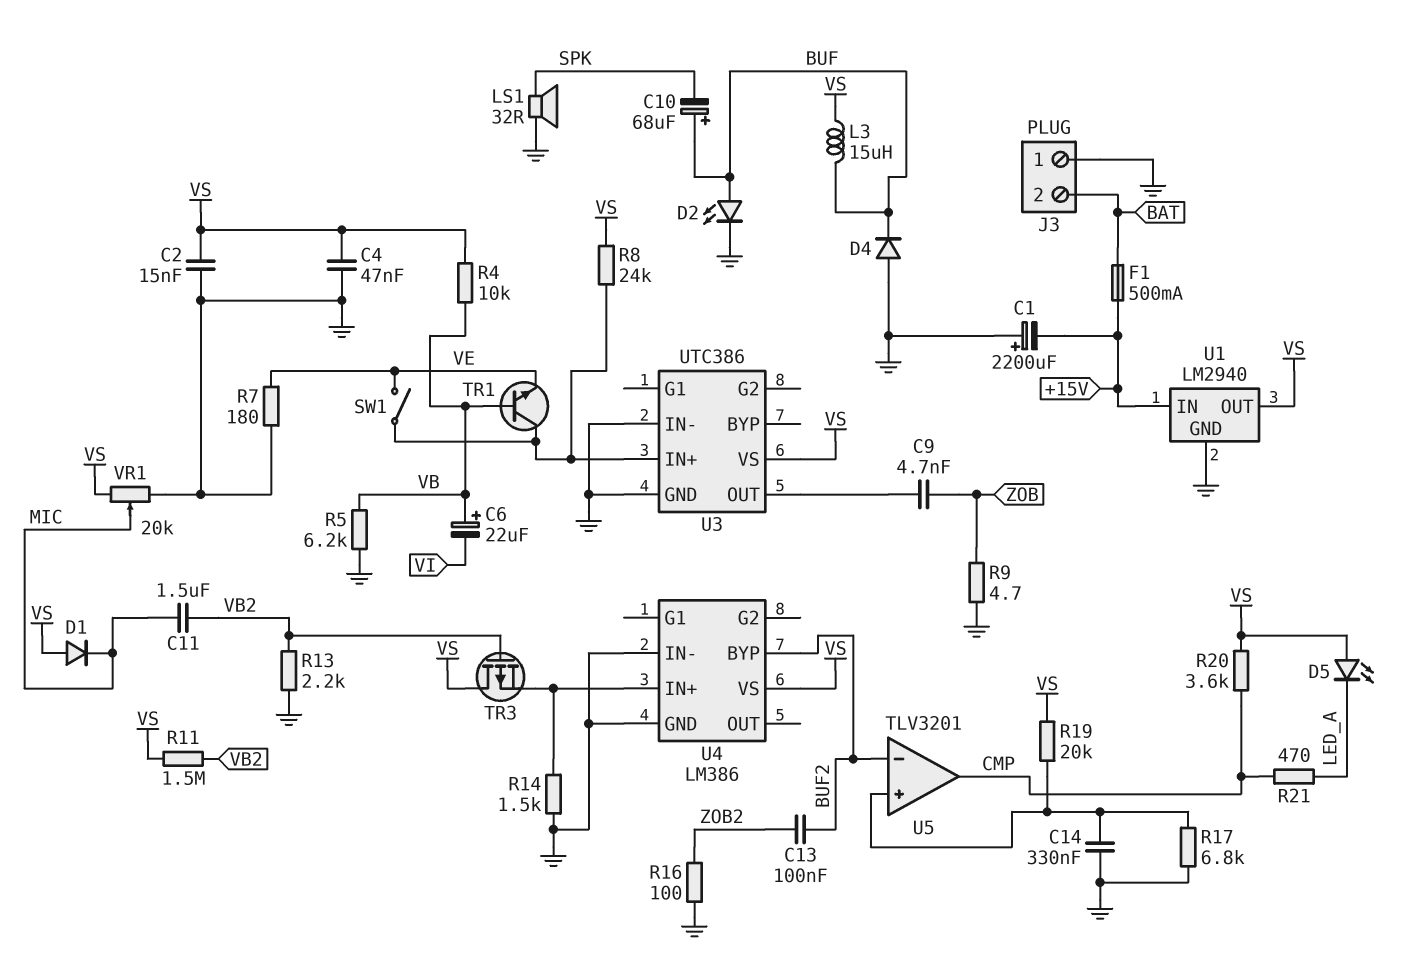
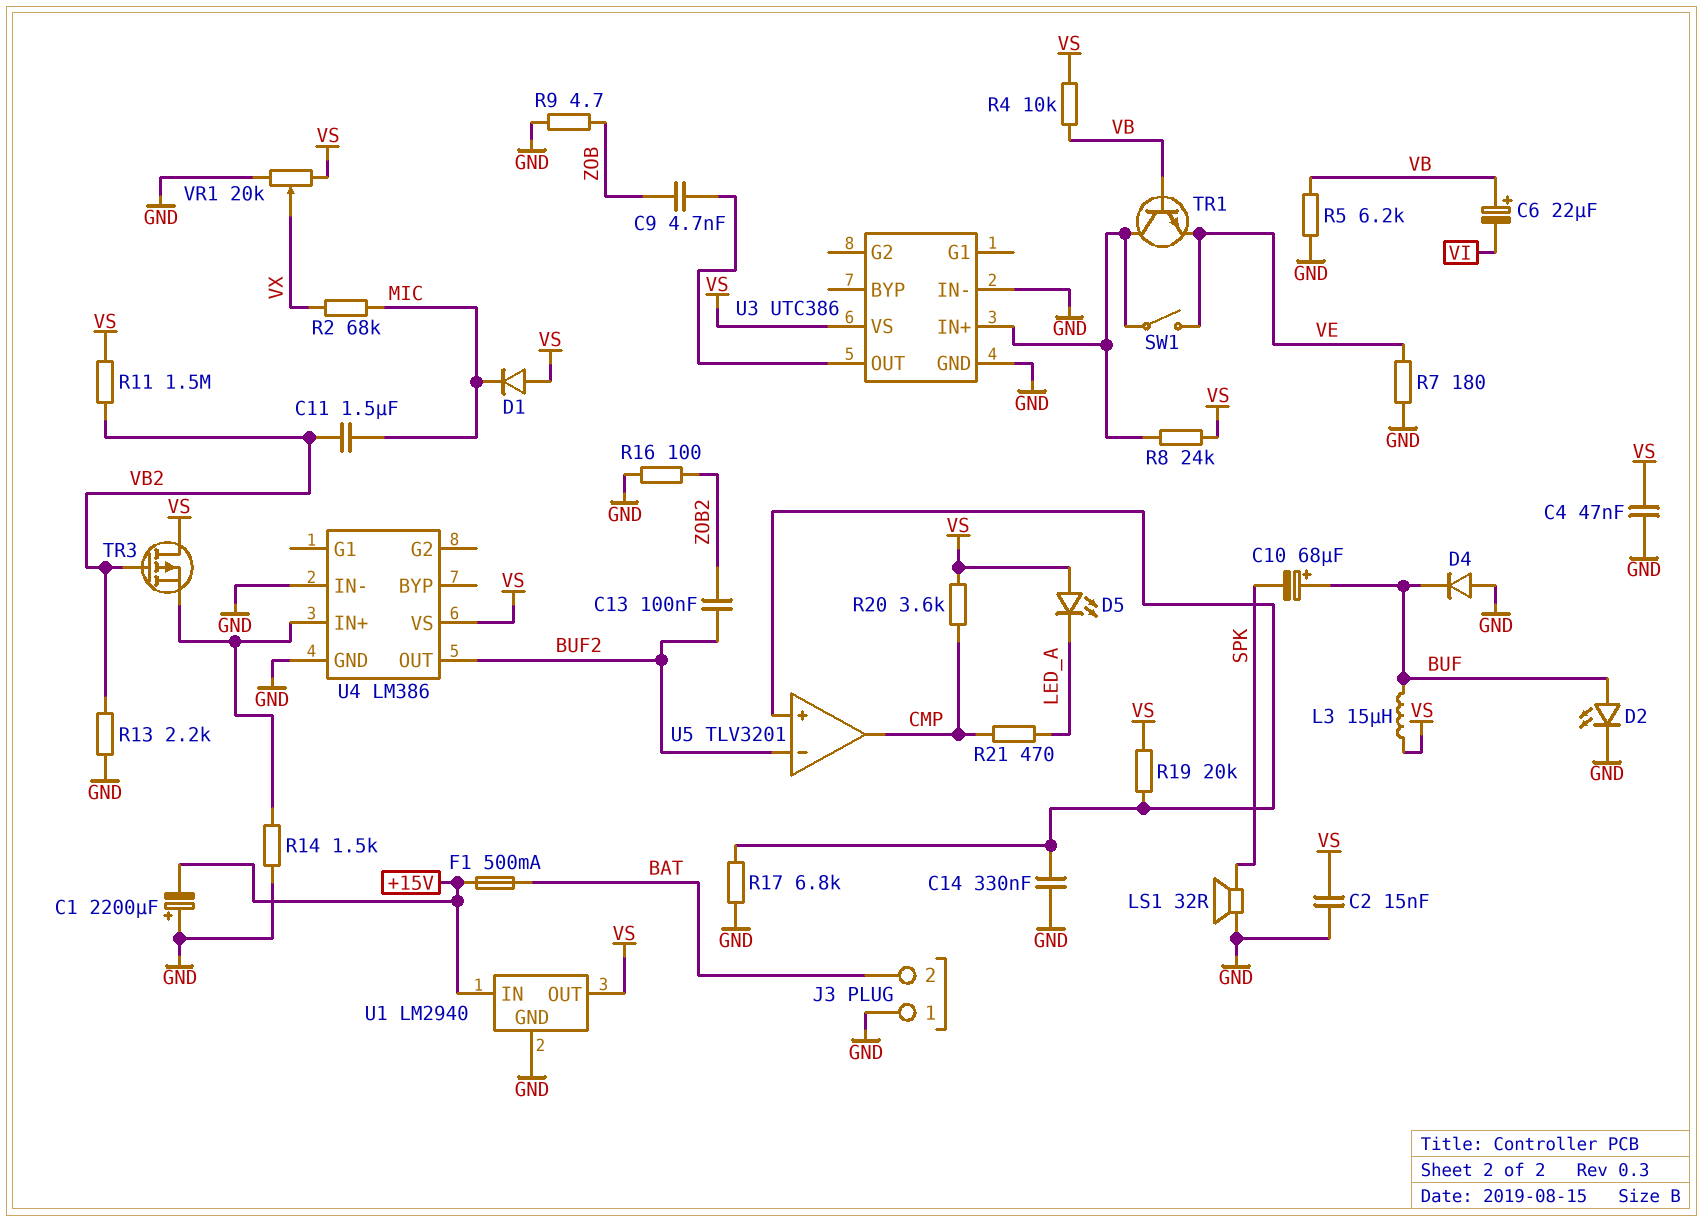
R2: none -> 68k (MIC, VX)
U4 pin BYP: BUF2 -> none
U4 pin OUT: none -> BUF2
VR1: 20k (GND, VS, wiper MIC) -> 20k (GND, VS, wiper VX)

